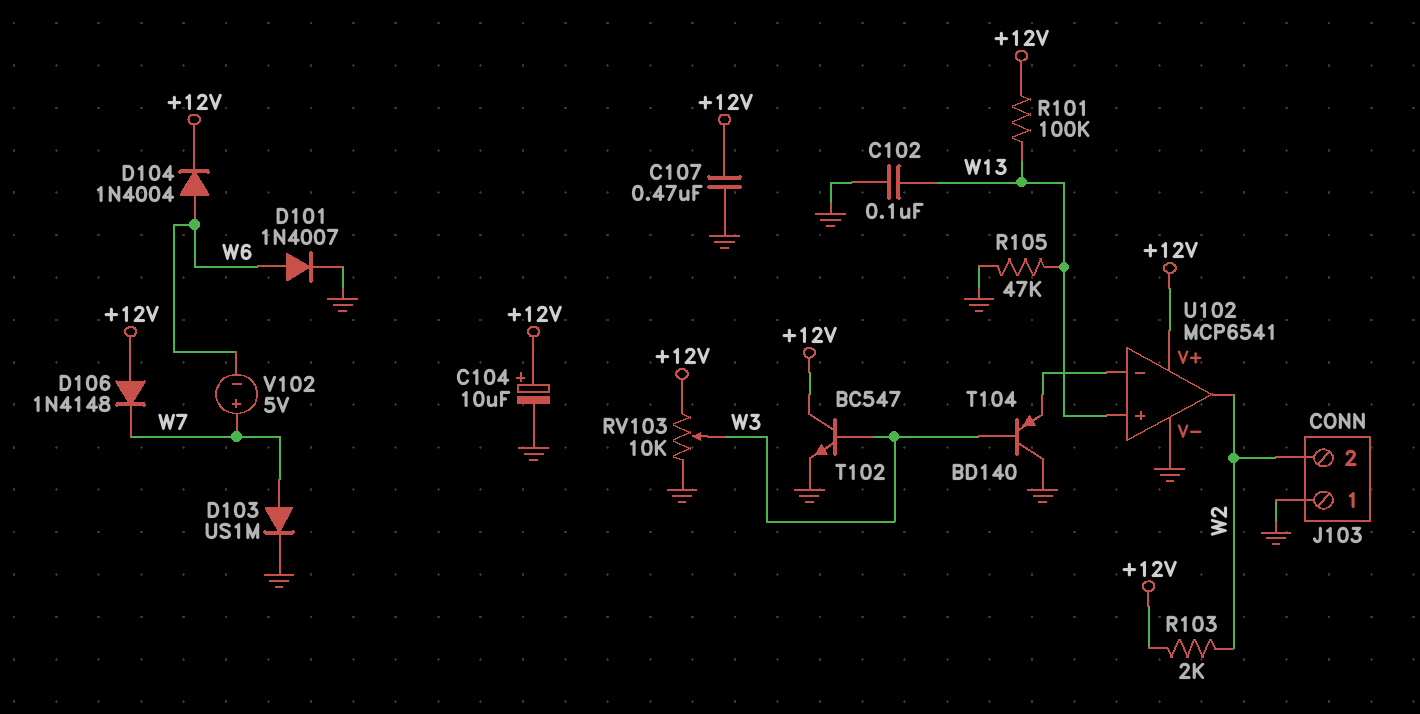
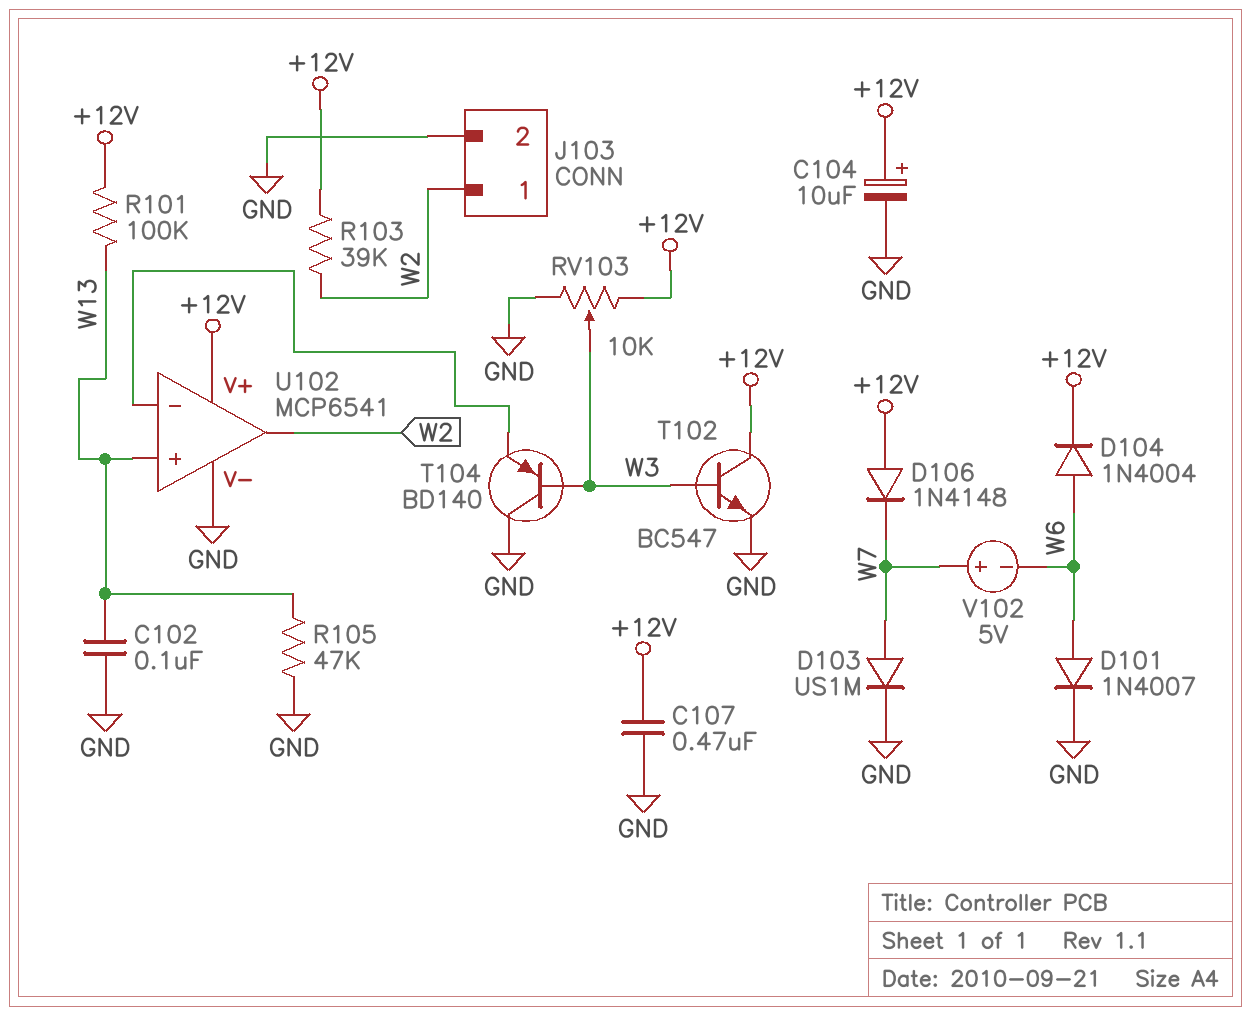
J103 pin 1: GND -> W2
J103 pin 2: W2 -> GND
R103: 2k (+12V, W2) -> 39k (+12V, W2)

